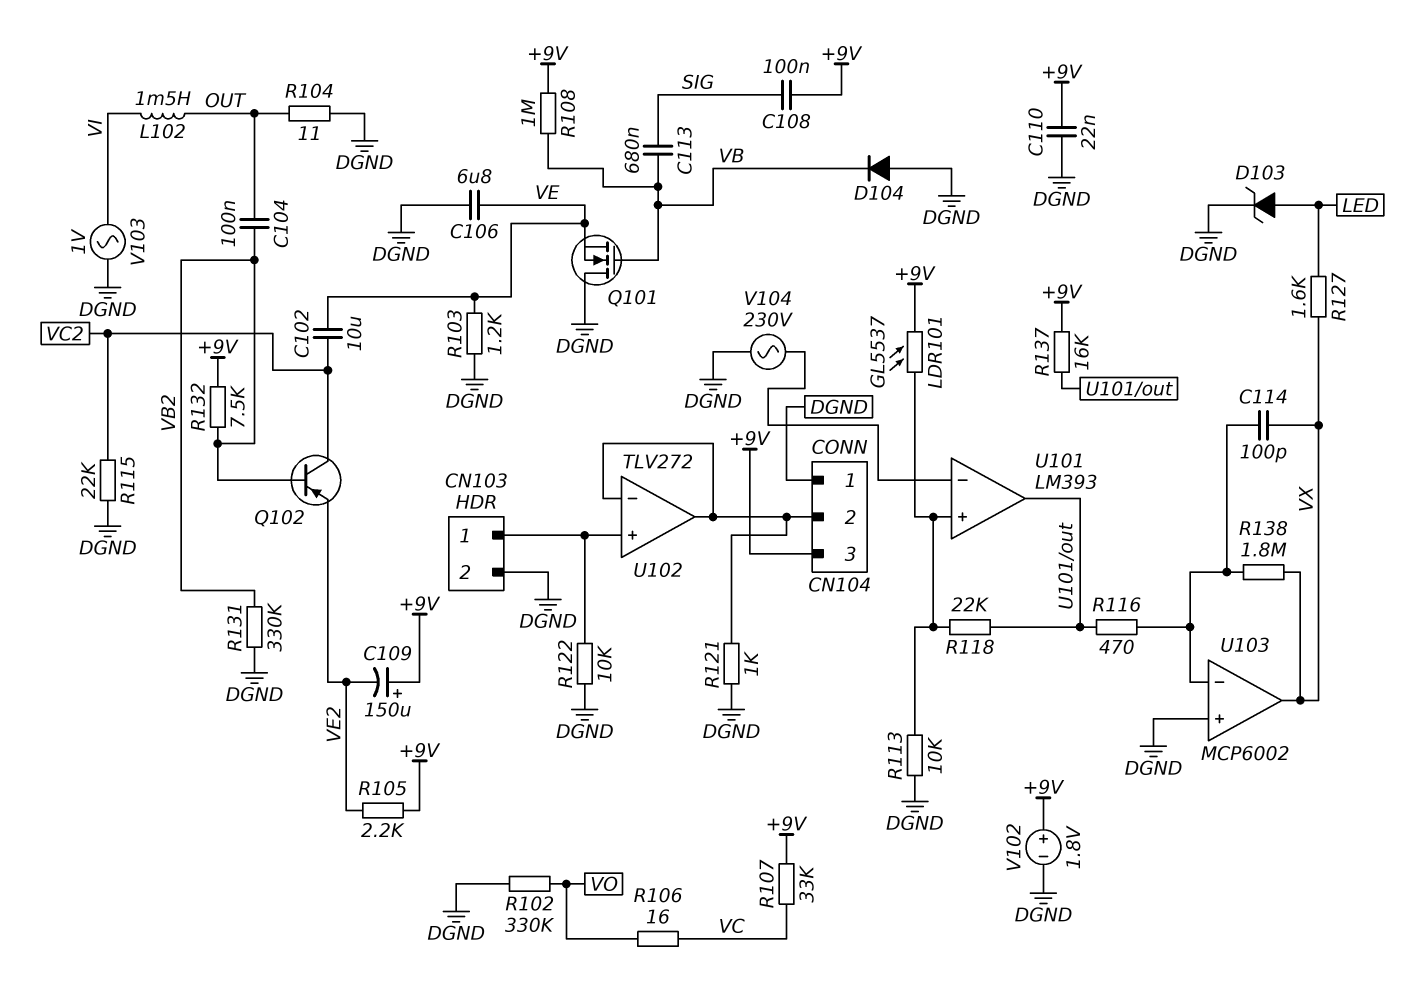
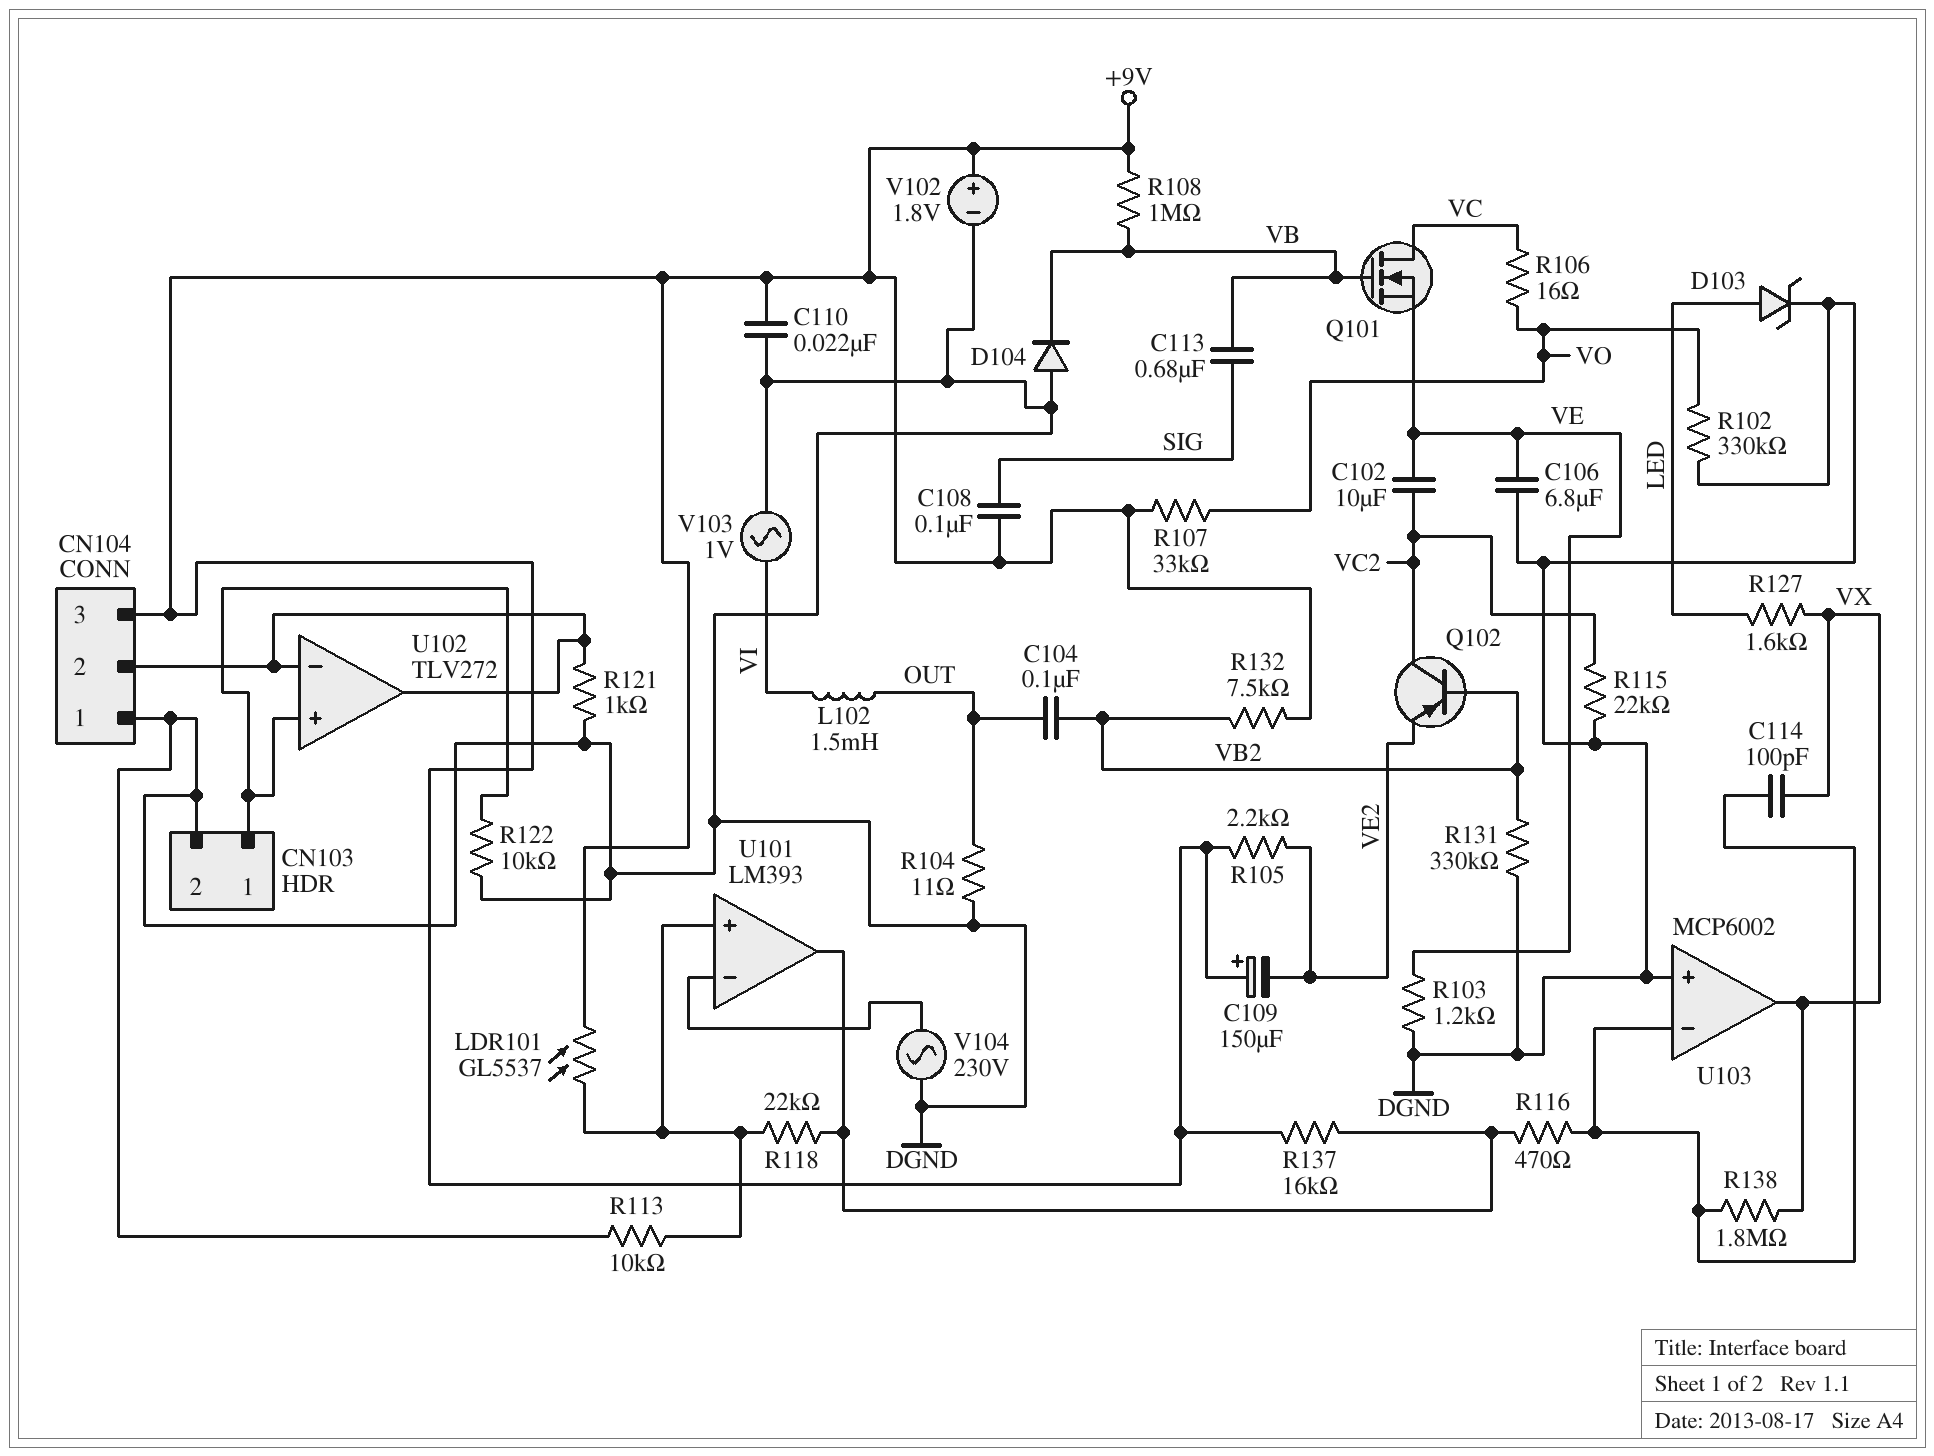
Q101: NMOS (G VB, D DGND, S VE) -> NMOS (G VB, D VC, S VE)
R107: 33k (+9V, VC) -> 33k (+9V, VO)

